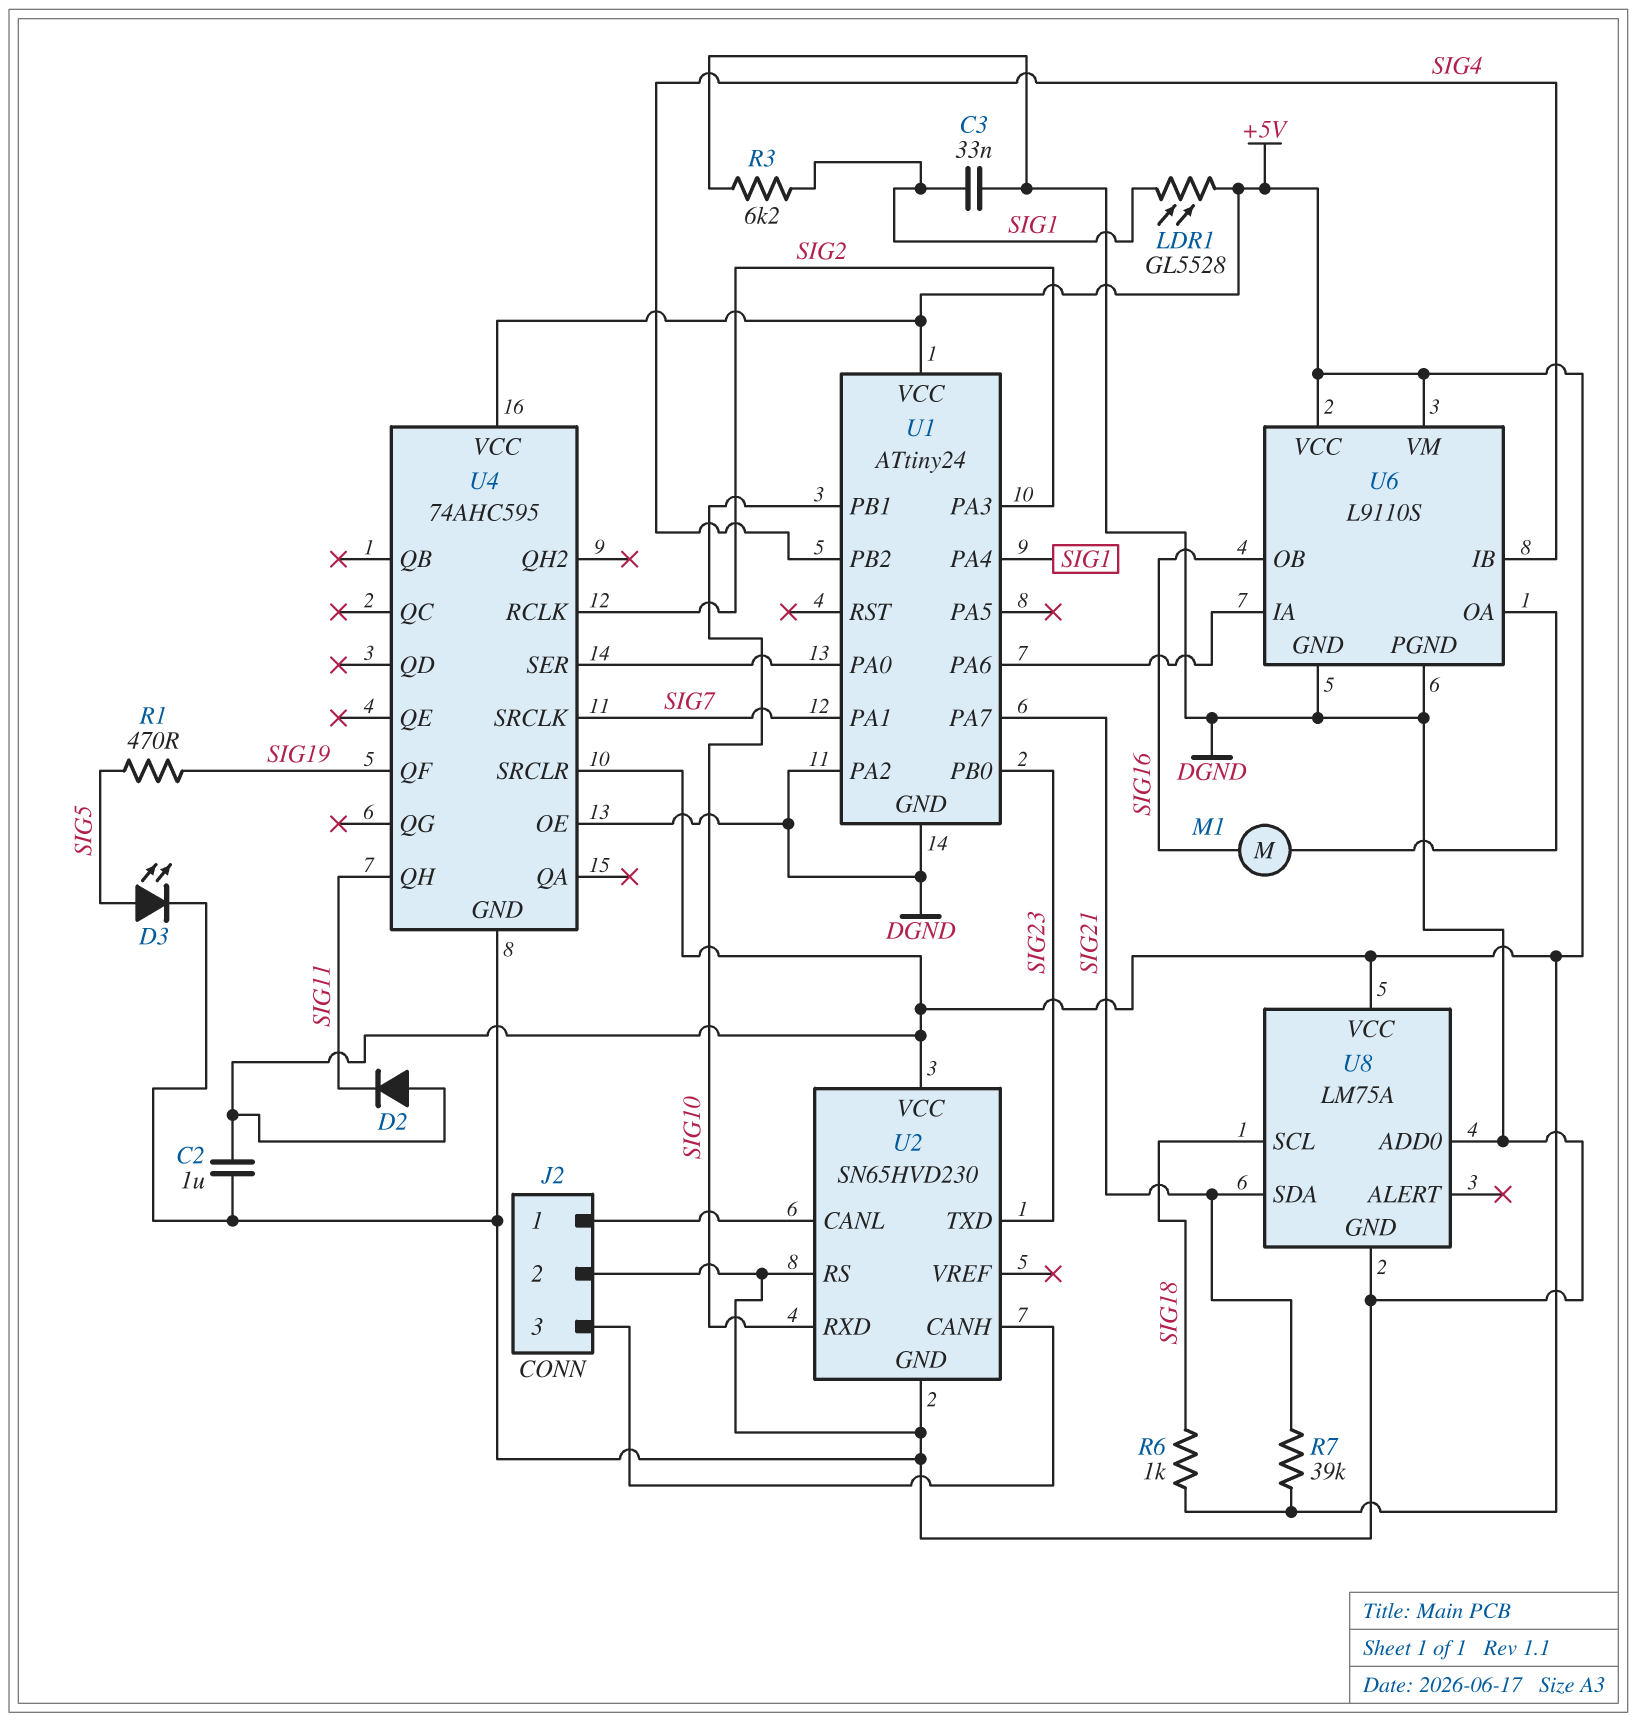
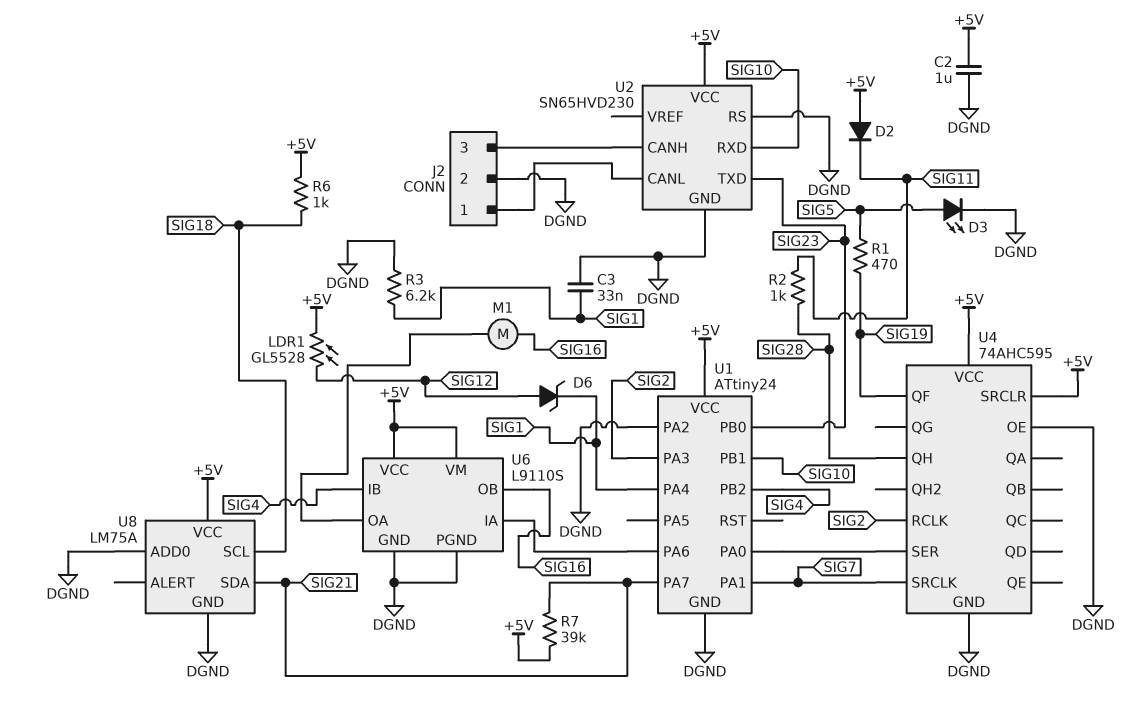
D6: none -> zener (A SIG12, K SIG1)
LDR1: GL5528 (+5V, SIG1) -> GL5528 (+5V, SIG12)
R2: none -> 1k (SIG11, SIG28)
U4 pin QH: SIG11 -> SIG28

